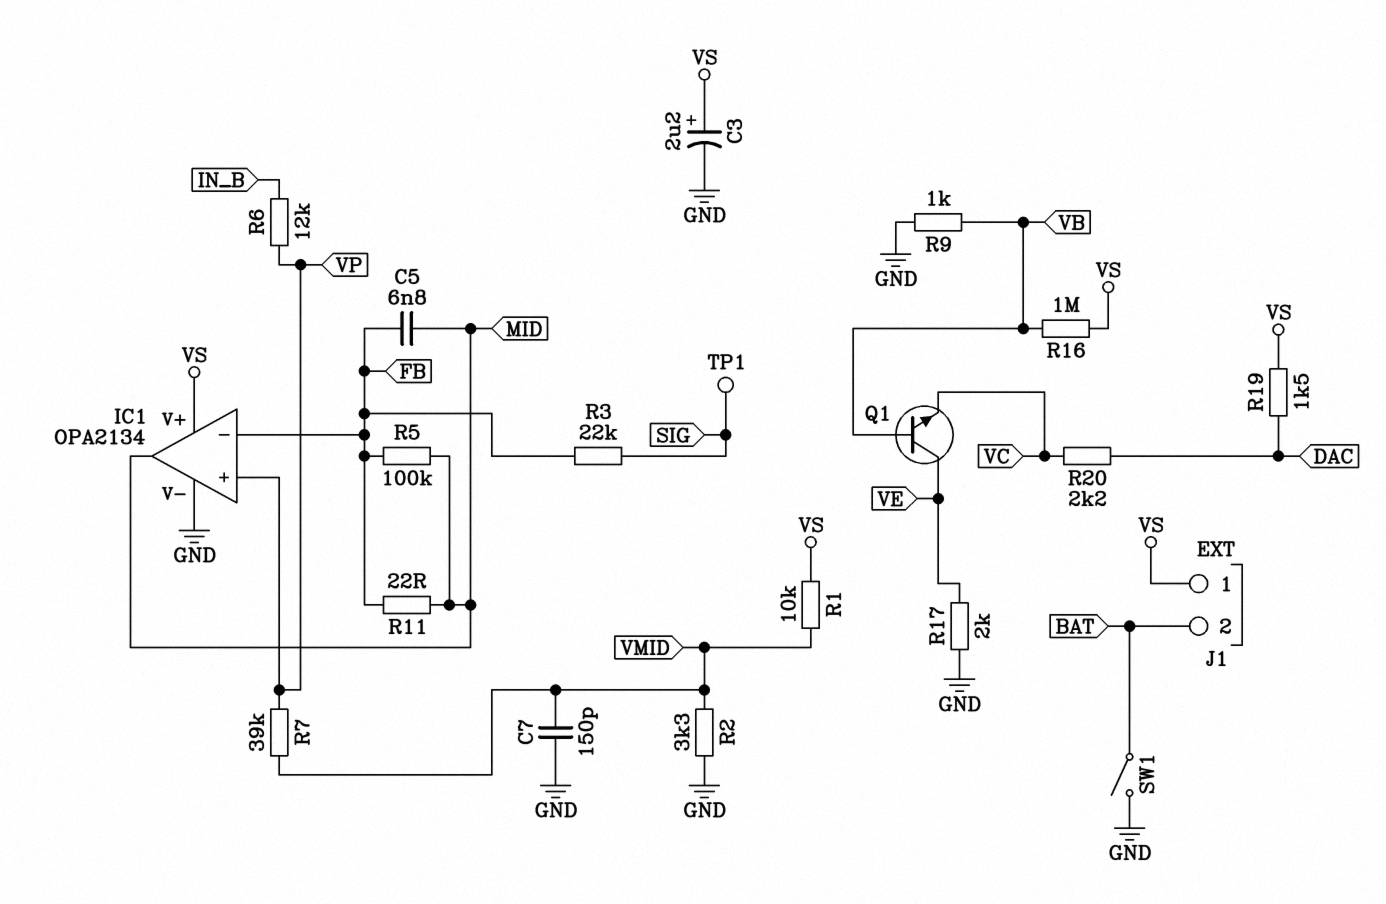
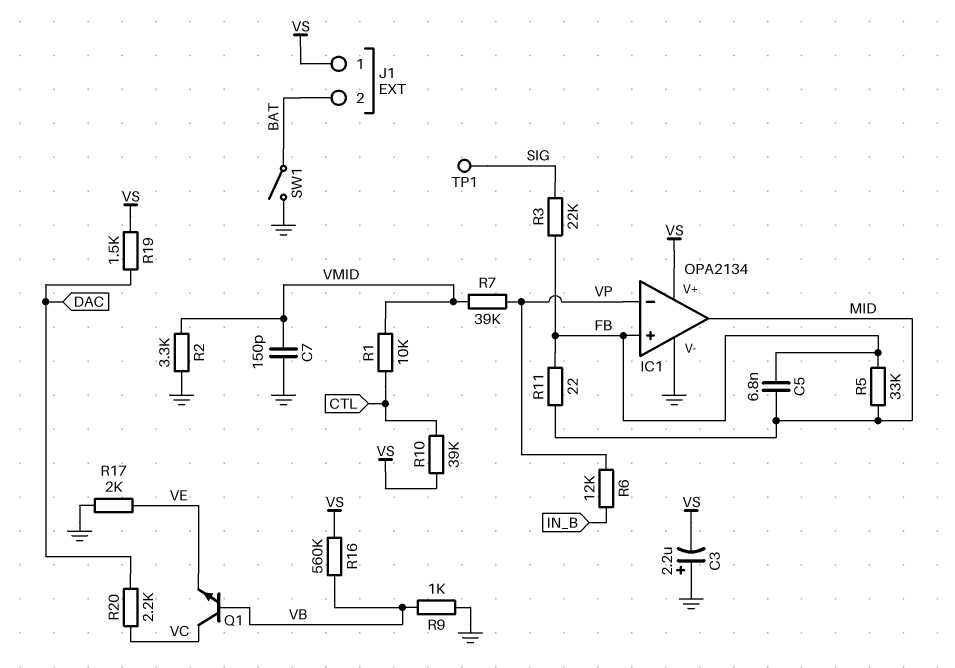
C3: 2.2uF (plus VS, minus GND) -> 2.2uF (plus GND, minus VS)
IC1 pin in+: VP -> FB
IC1 pin in-: FB -> VP
Q1: NPN (B VB, C VE, E VC) -> NPN (B VB, C VC, E VE)
R1: 10k (VMID, VS) -> 10k (CTL, VMID)
R5: 100k (FB, MID) -> 33k (FB, MID)
R10: none -> 39k (CTL, VS)
R16: 1M (VB, VS) -> 560k (VB, VS)

